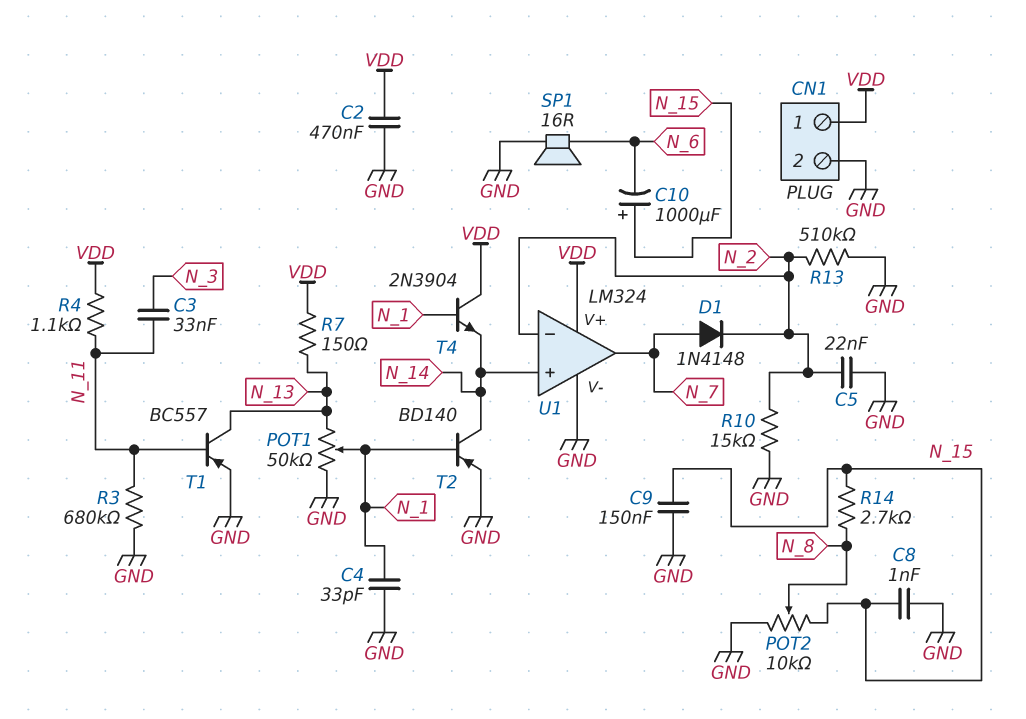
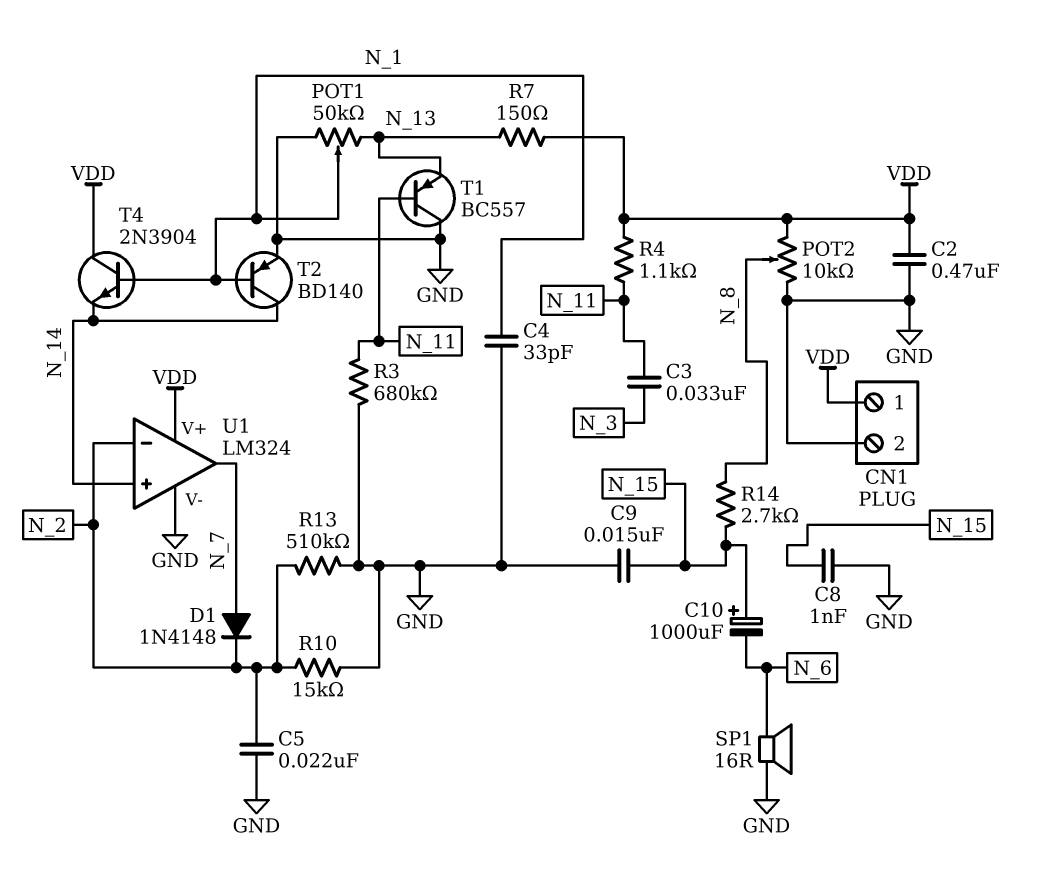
C9: 150nF (GND, N_15) -> 15nF (GND, N_15)
POT2: 10k (GND, N_15, wiper N_8) -> 10k (GND, VDD, wiper N_8)
T1: PNP BC557 (B N_11, C N_13, E GND) -> PNP BC557 (B N_11, C GND, E N_13)

